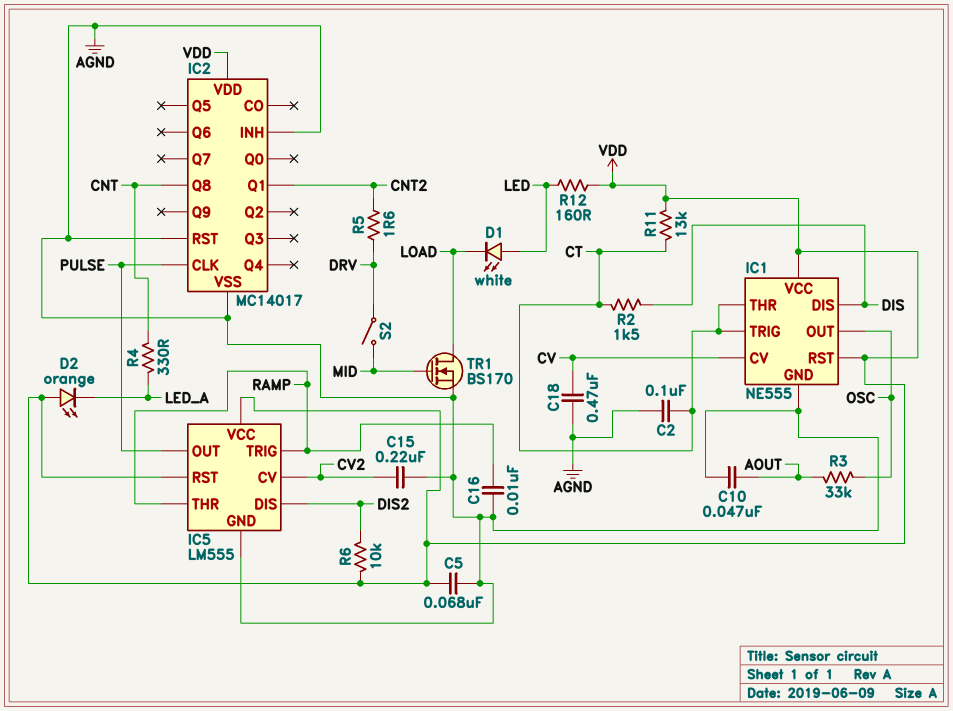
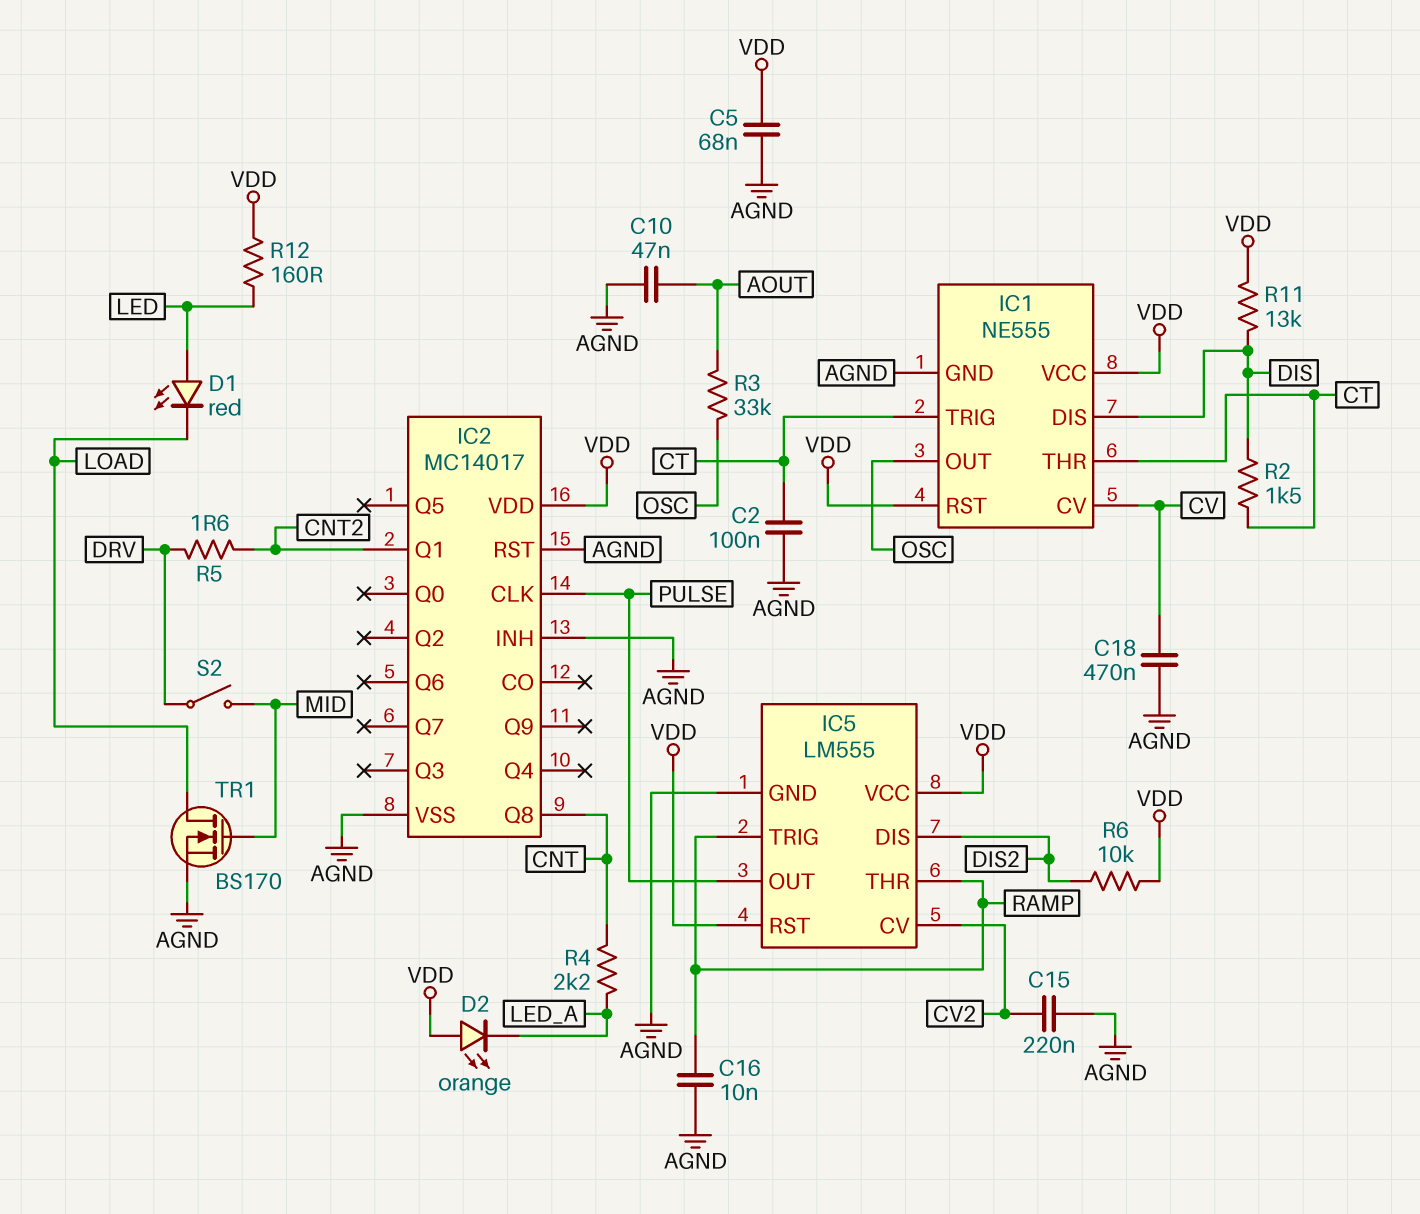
D1: LED white (A LED, K LOAD) -> LED red (A LED, K LOAD)
R4: 330 (CNT, LED_A) -> 2.2k (CNT, LED_A)
R11: 13k (CT, VDD) -> 13k (DIS, VDD)

